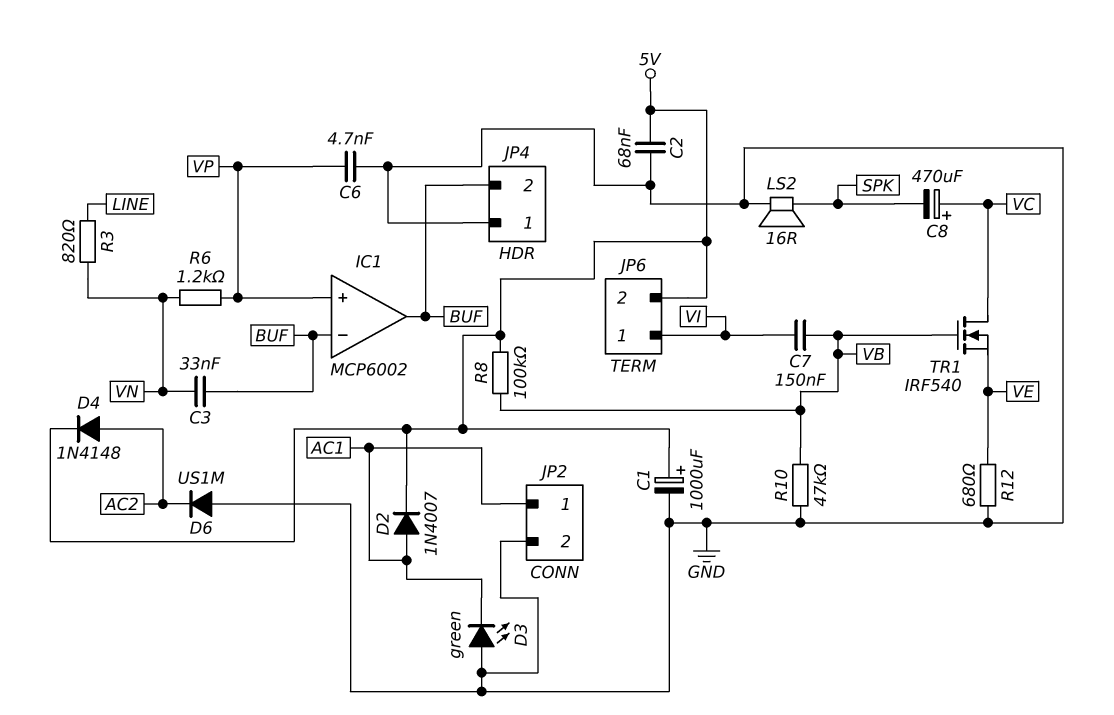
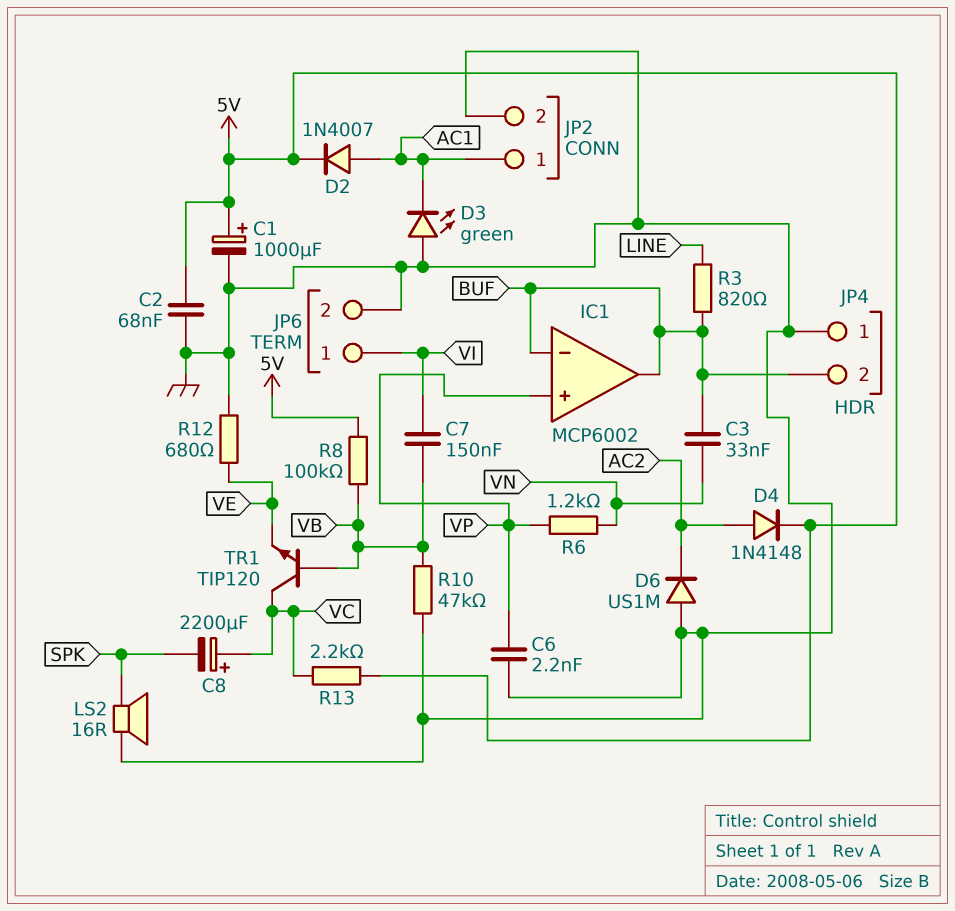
C6: 4.7nF (GND, VP) -> 2.2nF (GND, VP)
C8: 470uF (plus VC, minus SPK) -> 2200uF (plus VC, minus SPK)
JP6 pin 2: 5V -> GND
R3: 820 (LINE, VN) -> 820 (BUF, LINE)
R13: none -> 2.2k (5V, VC)
TR1: NMOS IRF540 (G VB, D VC, S VE) -> NPN TIP120 (B VB, C VC, E VE)

